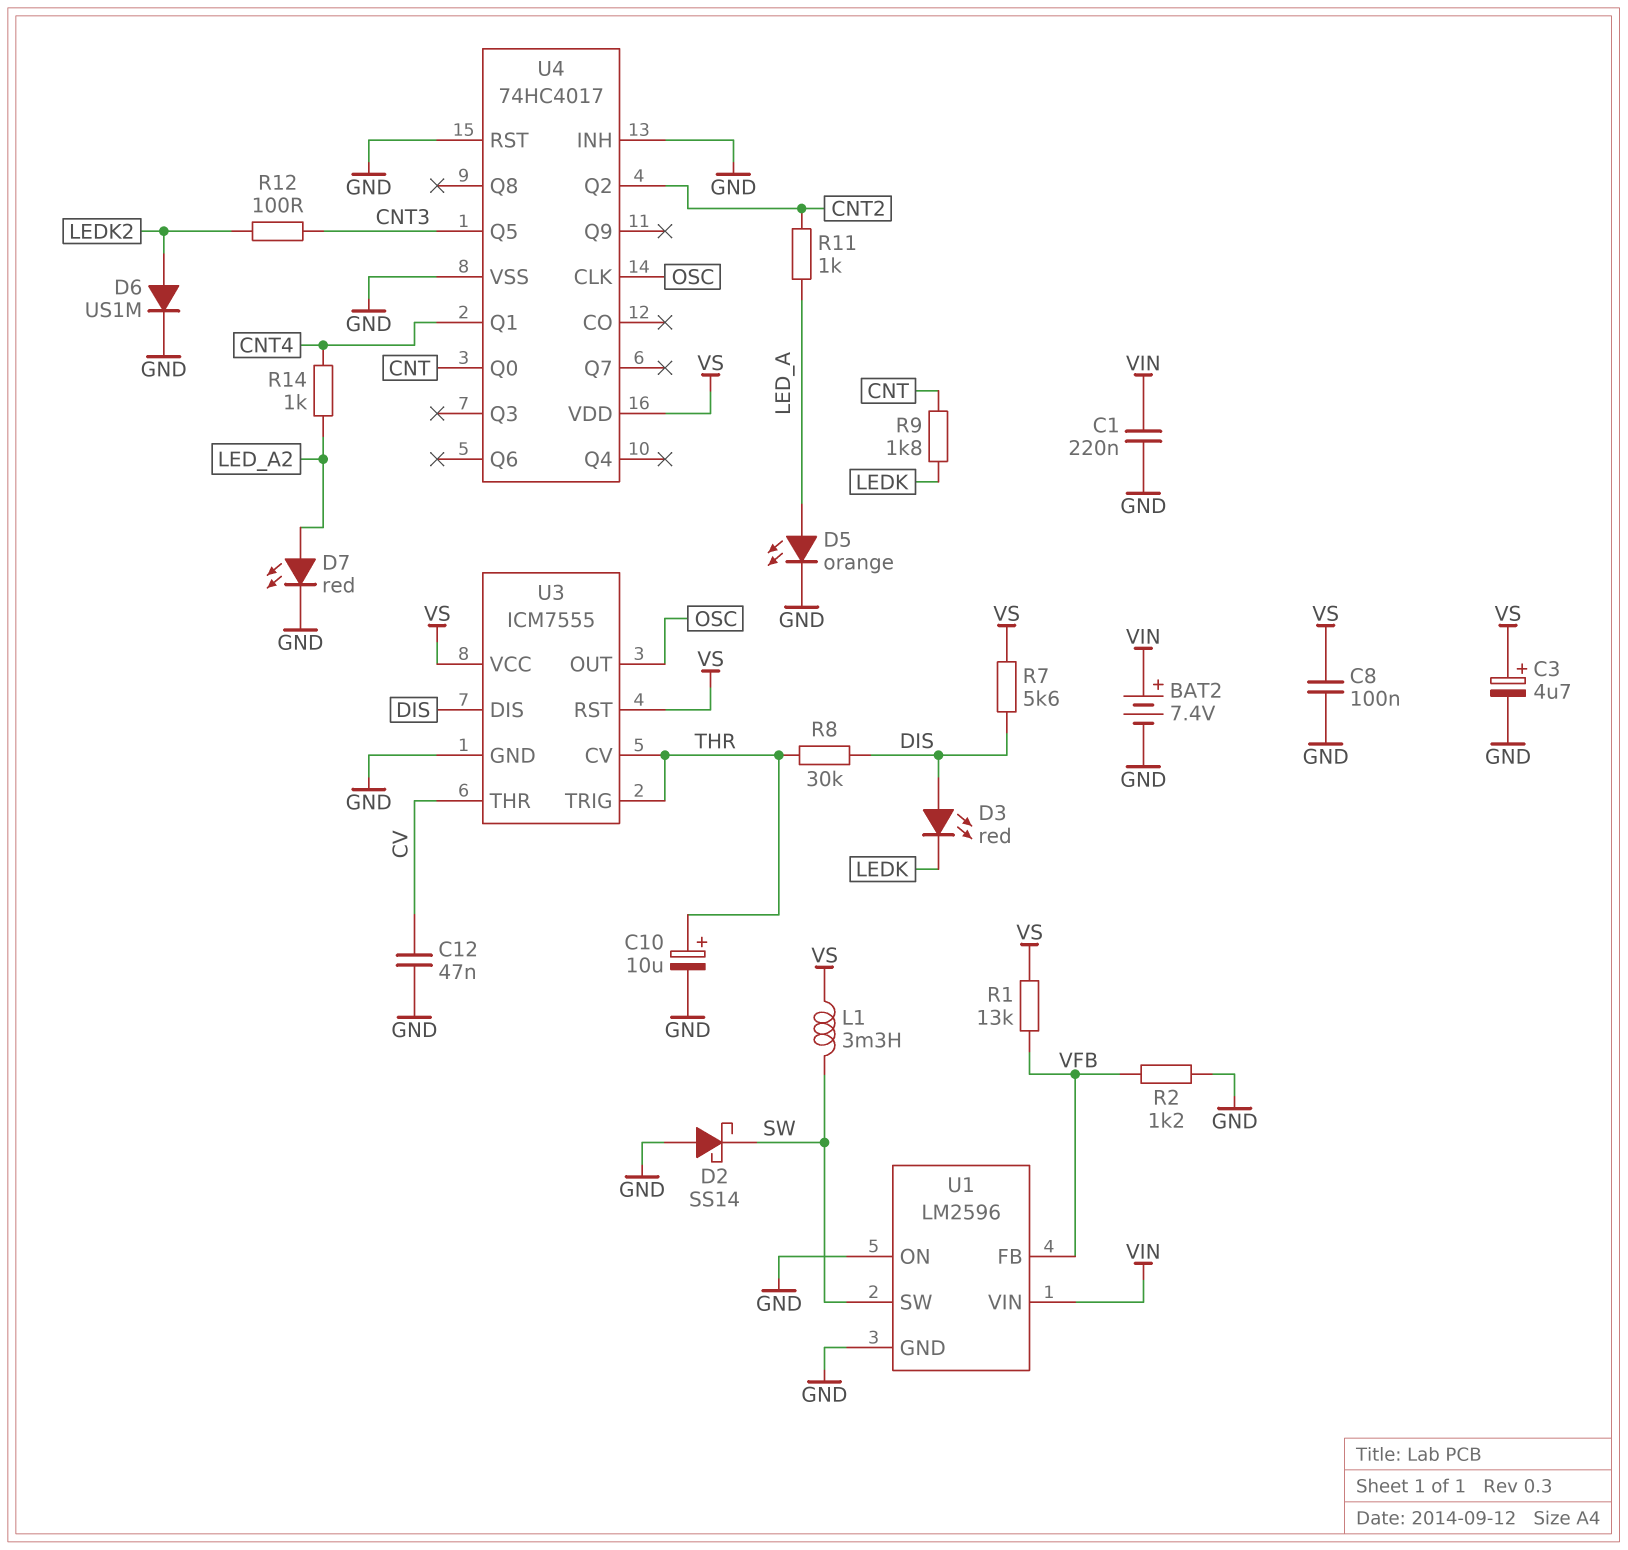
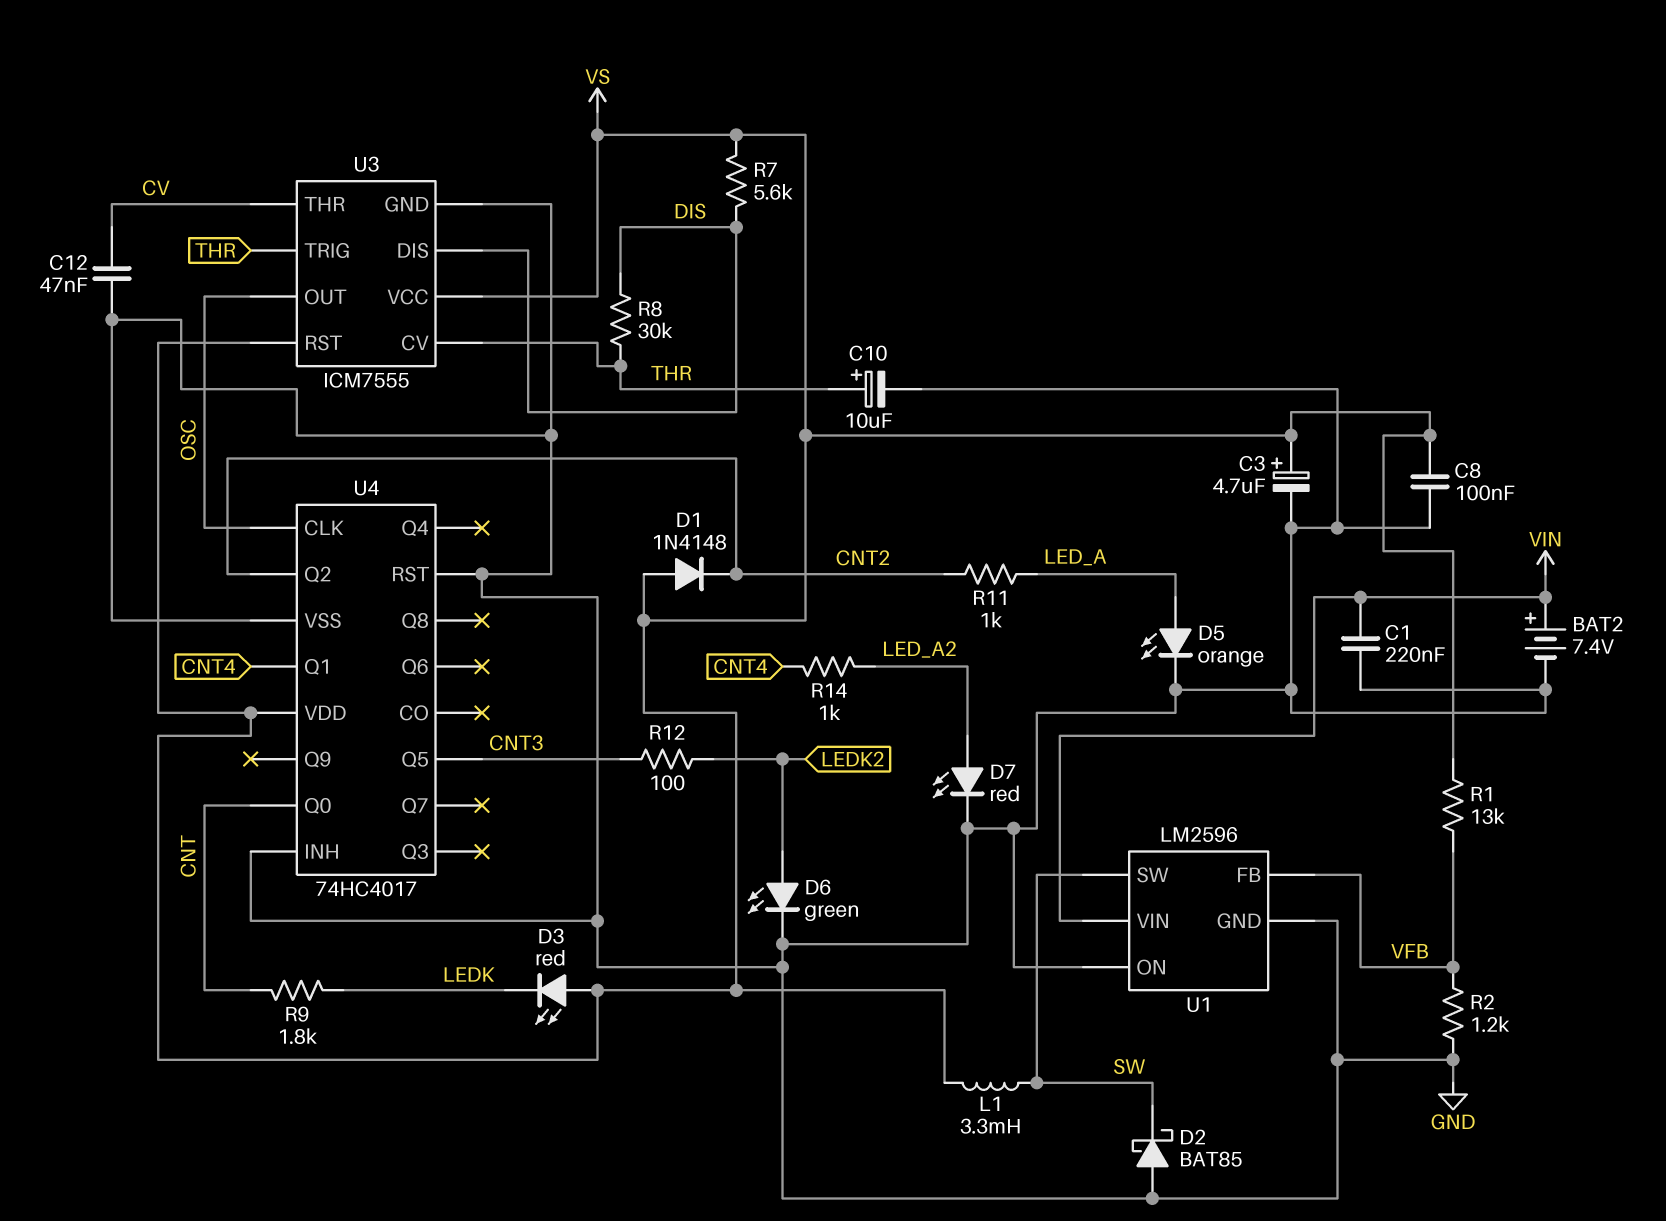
D1: none -> diode 1N4148 (A VS, K CNT2)
D2: schottky SS14 (A GND, K SW) -> schottky BAT85 (A GND, K SW)
D3: LED red (A DIS, K LEDK) -> LED red (A VS, K LEDK)
D6: diode US1M (A LEDK2, K GND) -> LED green (A LEDK2, K GND)

